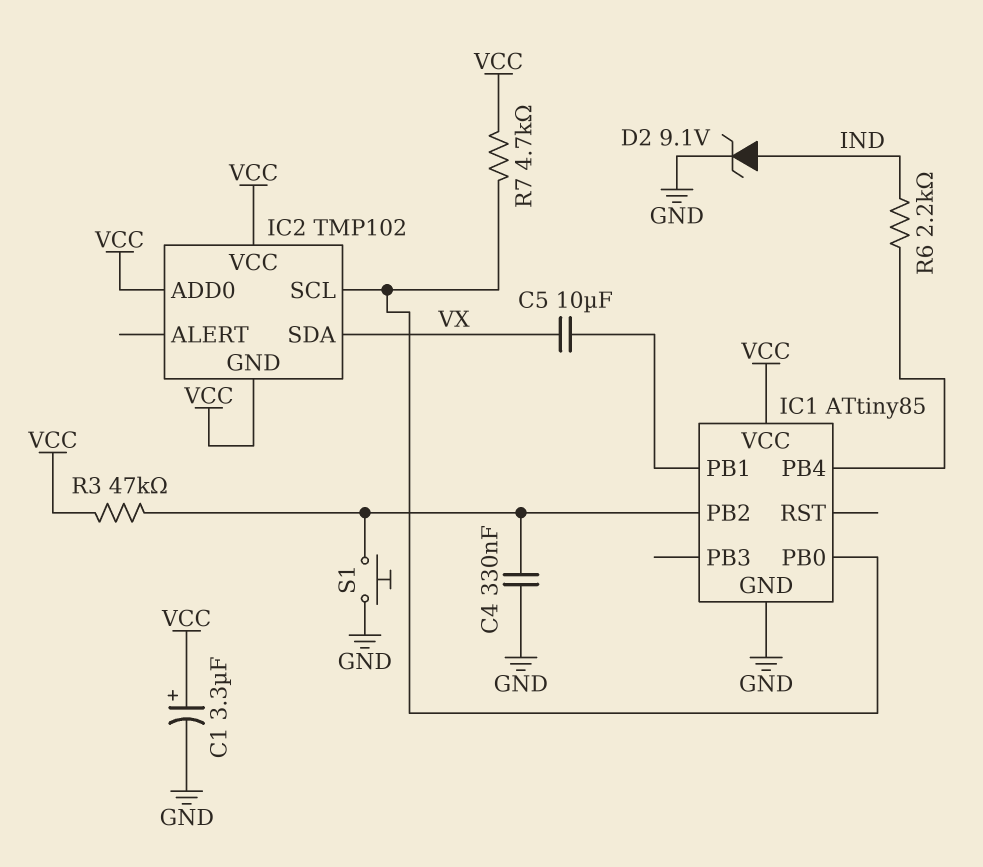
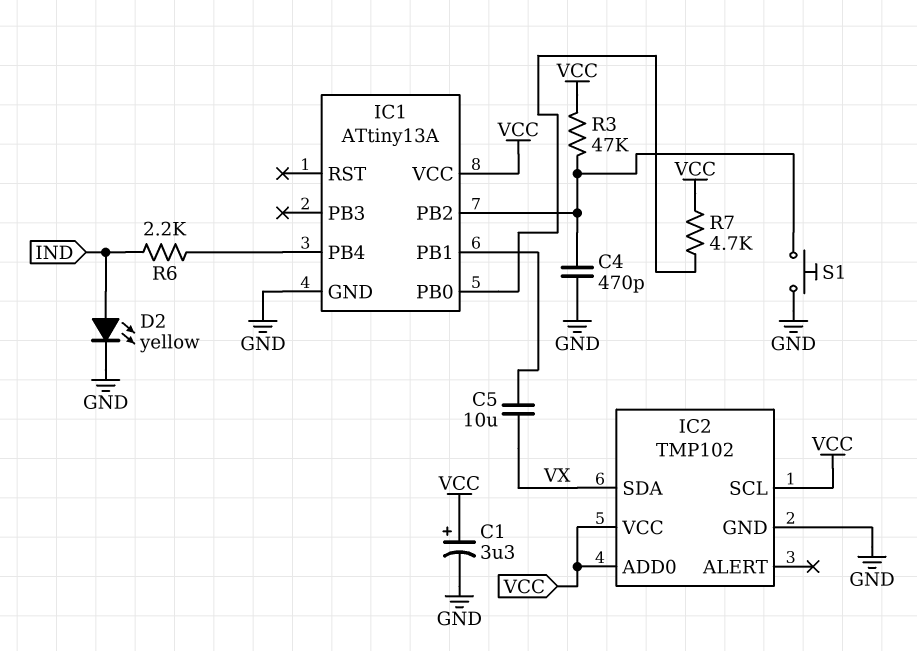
C4: 330nF (GND, IC1/PB2) -> 470pF (GND, IC1/PB2)
D2: zener 9.1V (A IND, K GND) -> LED yellow (A IND, K GND)
IC1: ATtiny85 -> ATtiny13A
IC2 pin GND: VCC -> GND
IC2 pin SCL: IC1/PB0 -> VCC

